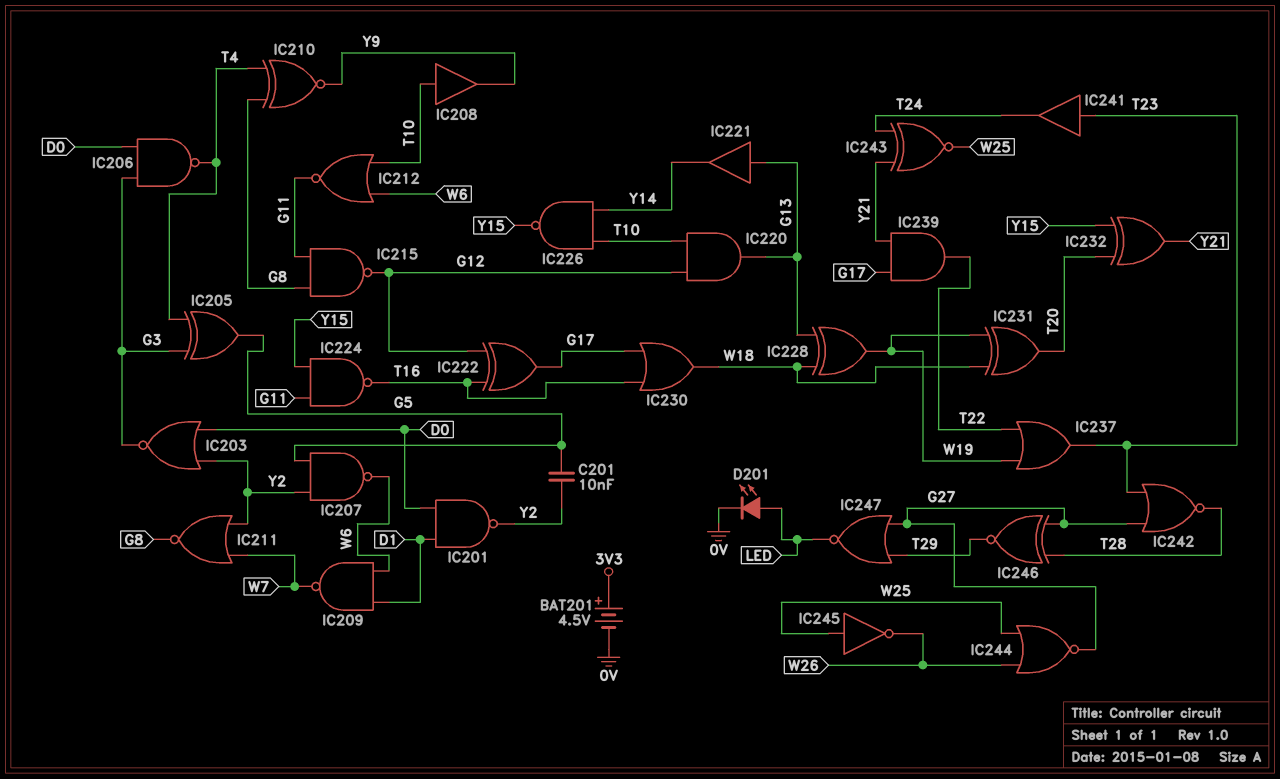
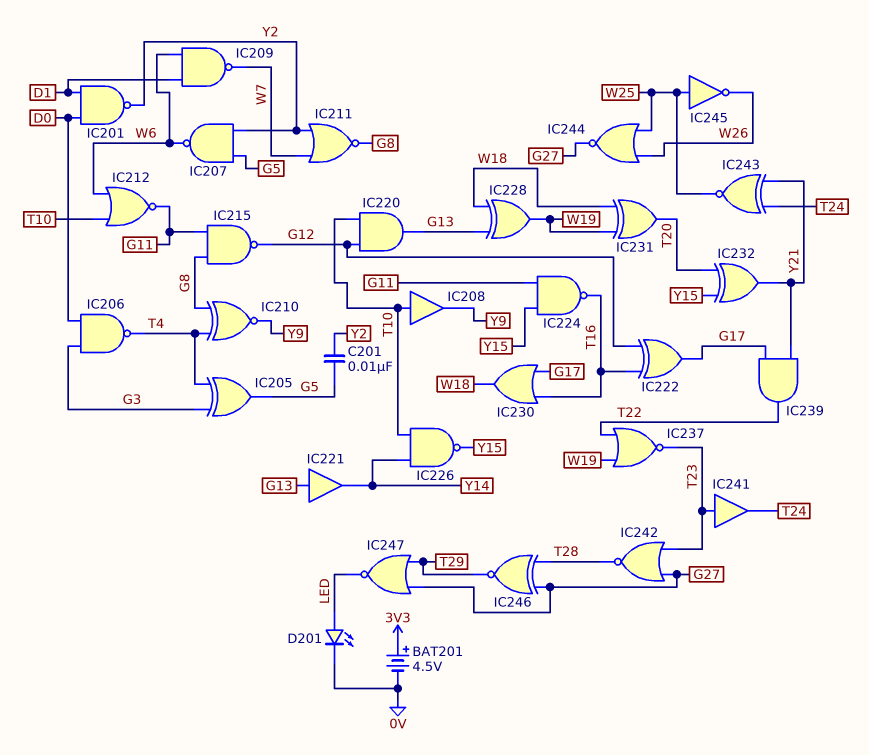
IC203: NOR (in D0, in Y2, out G3) -> none
IC237: OR (in T22, in W19, out T23) -> NOR (in T22, in W19, out T23)

